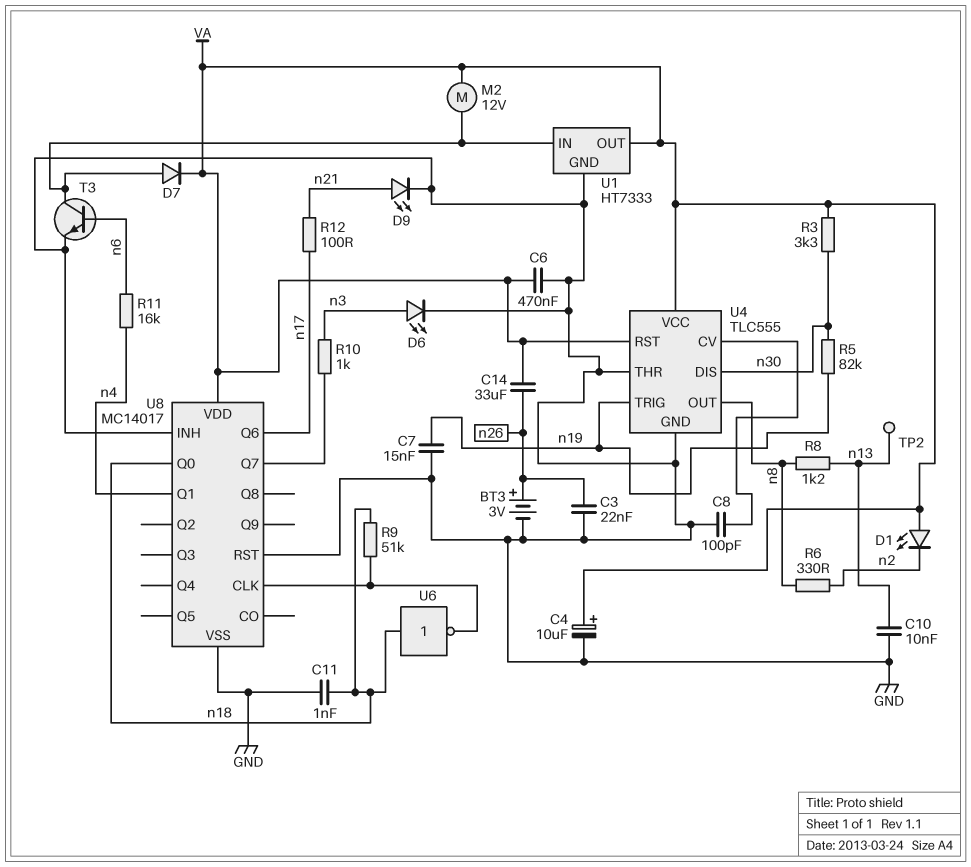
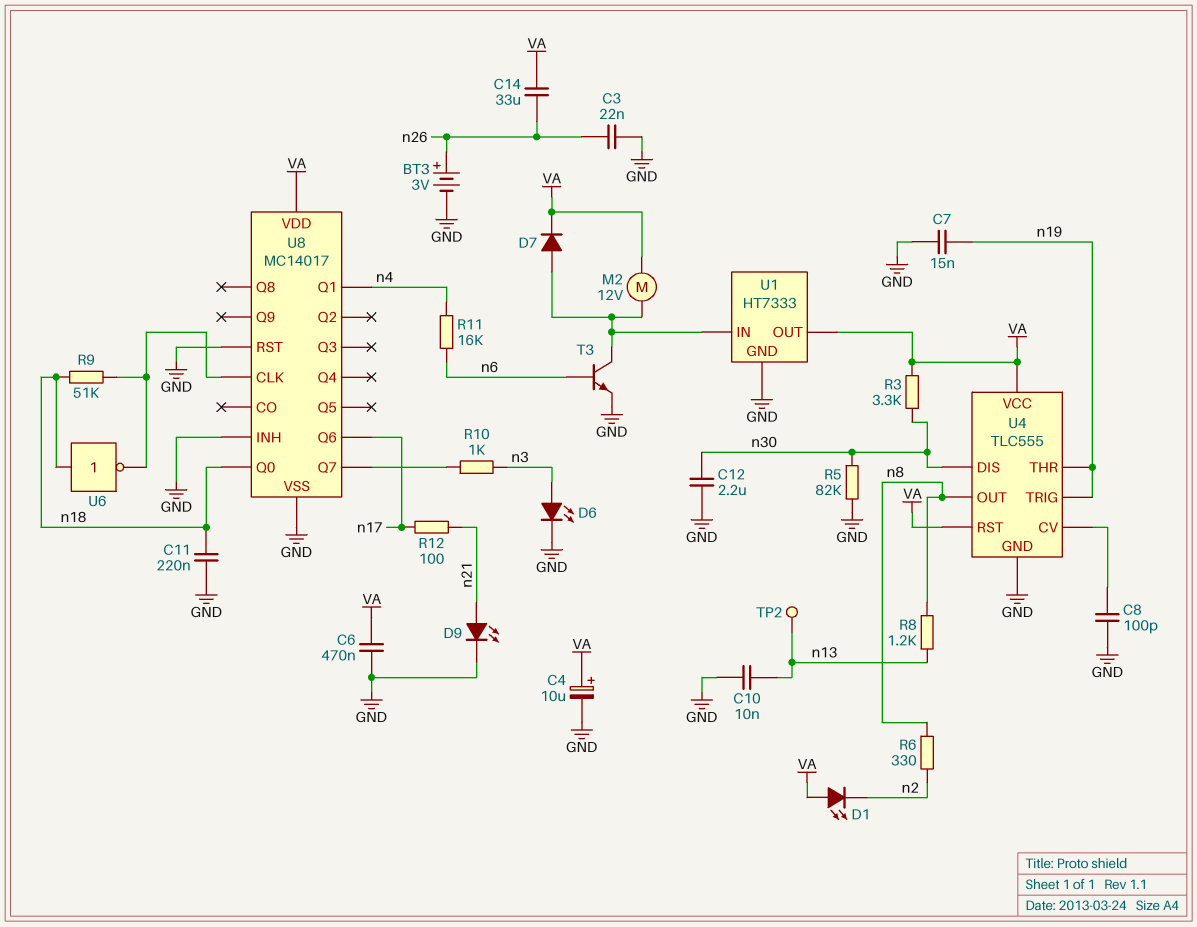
C11: 1nF (GND, n18) -> 220nF (GND, n18)
C12: none -> 2.2uF (GND, n30)
R5: 82k (n19, n30) -> 82k (GND, n30)
U4 pin THR: GND -> n19

